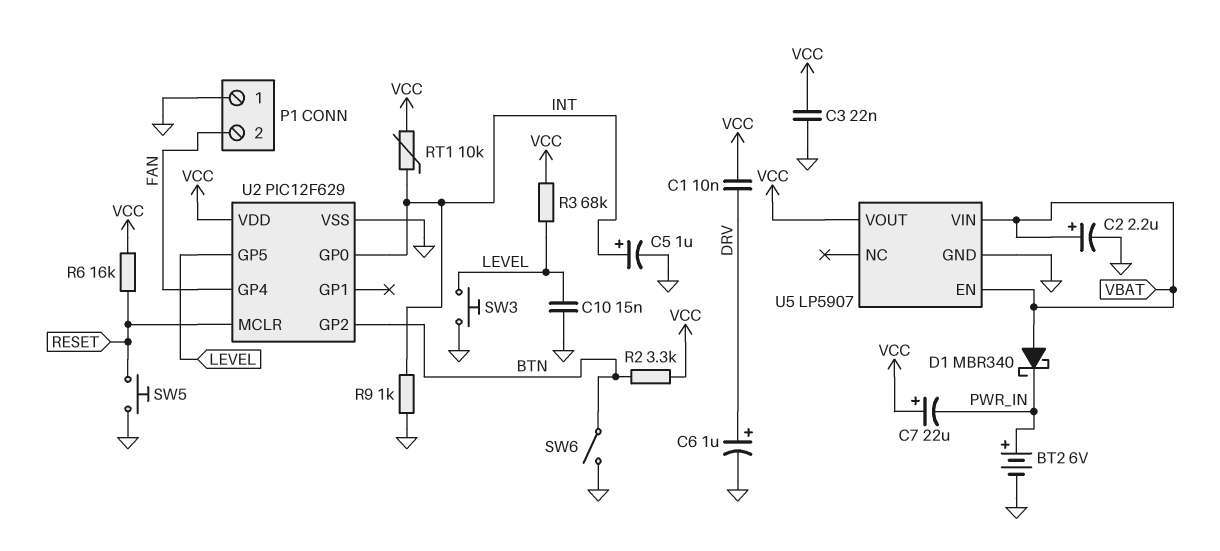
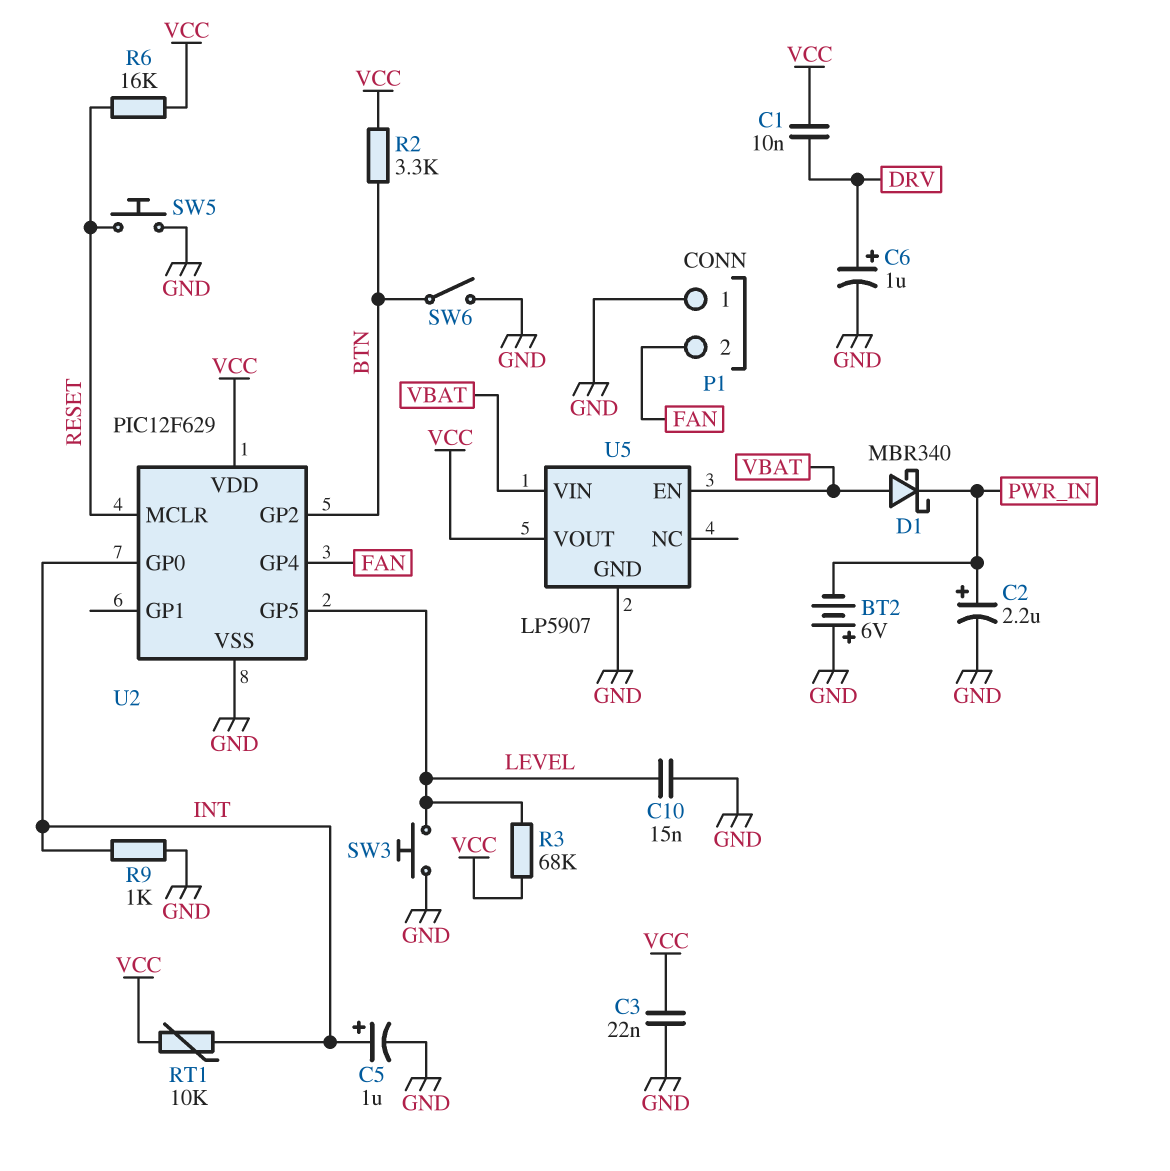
BT2: 6V (plus PWR_IN, minus GND) -> 6V (plus GND, minus PWR_IN)
C2: 2.2uF (plus VBAT, minus GND) -> 2.2uF (plus PWR_IN, minus GND)
C7: 22uF (plus VCC, minus PWR_IN) -> none

